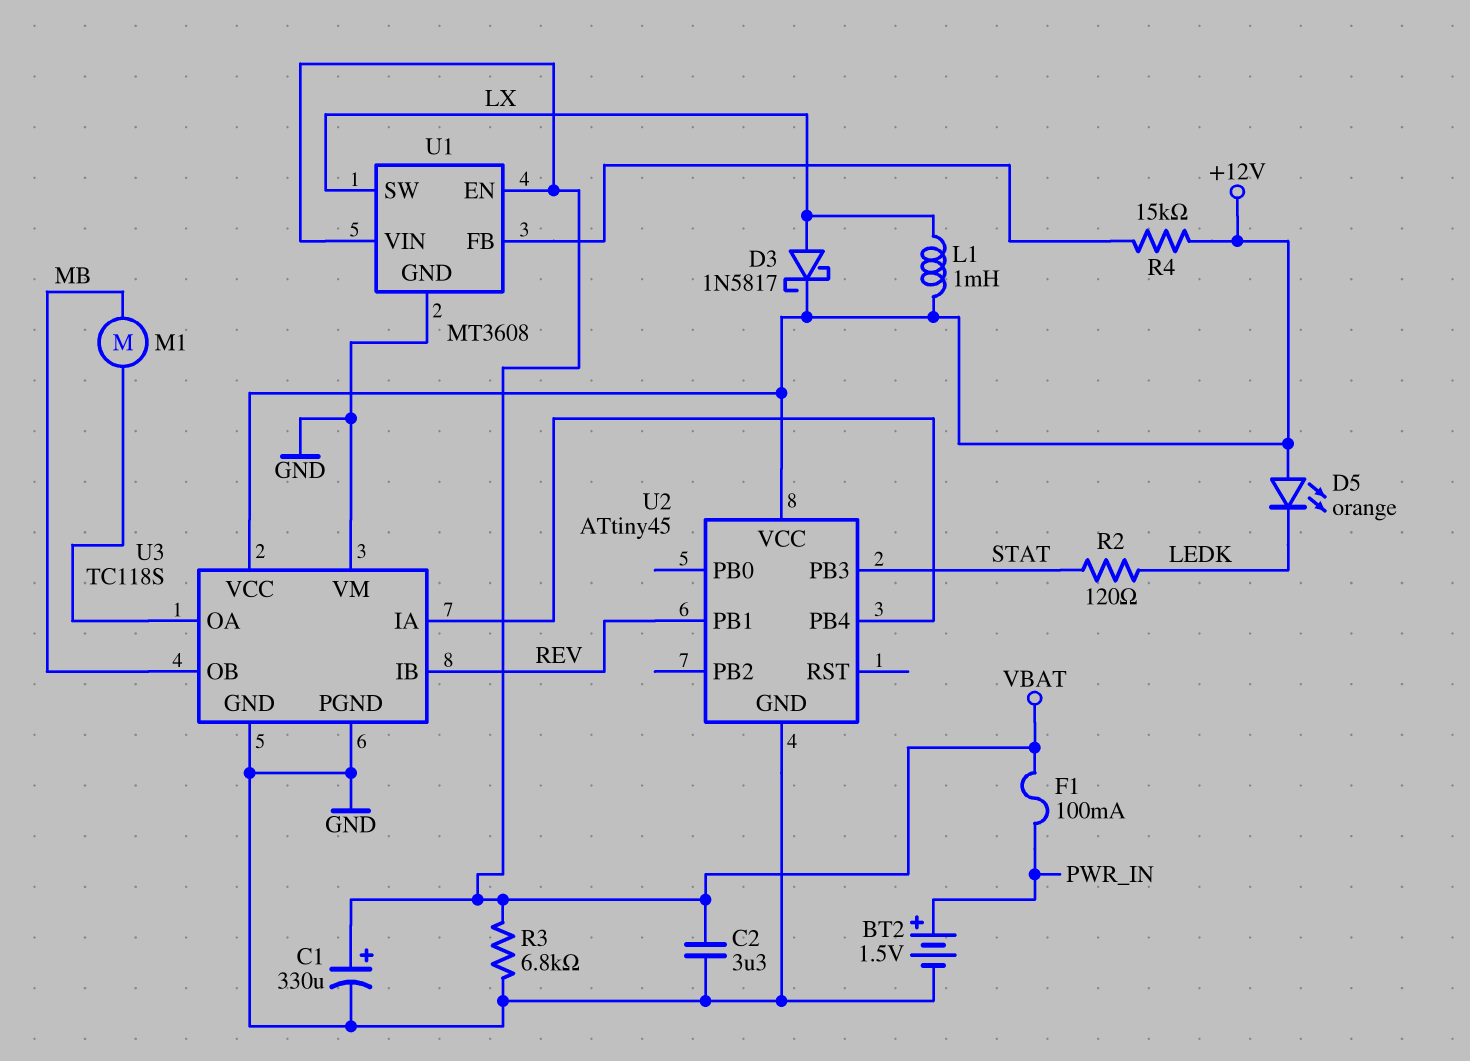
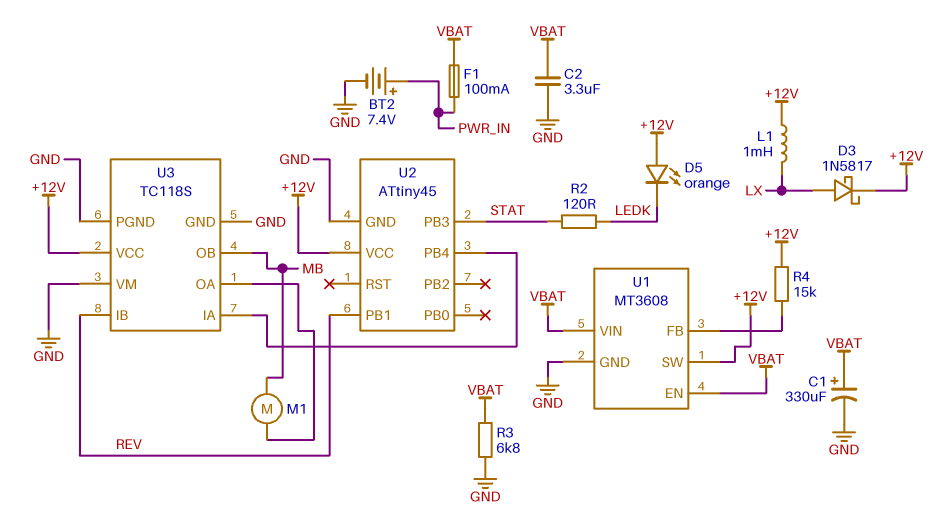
BT2: 1.5V (plus PWR_IN, minus GND) -> 7.4V (plus PWR_IN, minus GND)
U1 pin SW: LX -> +12V

